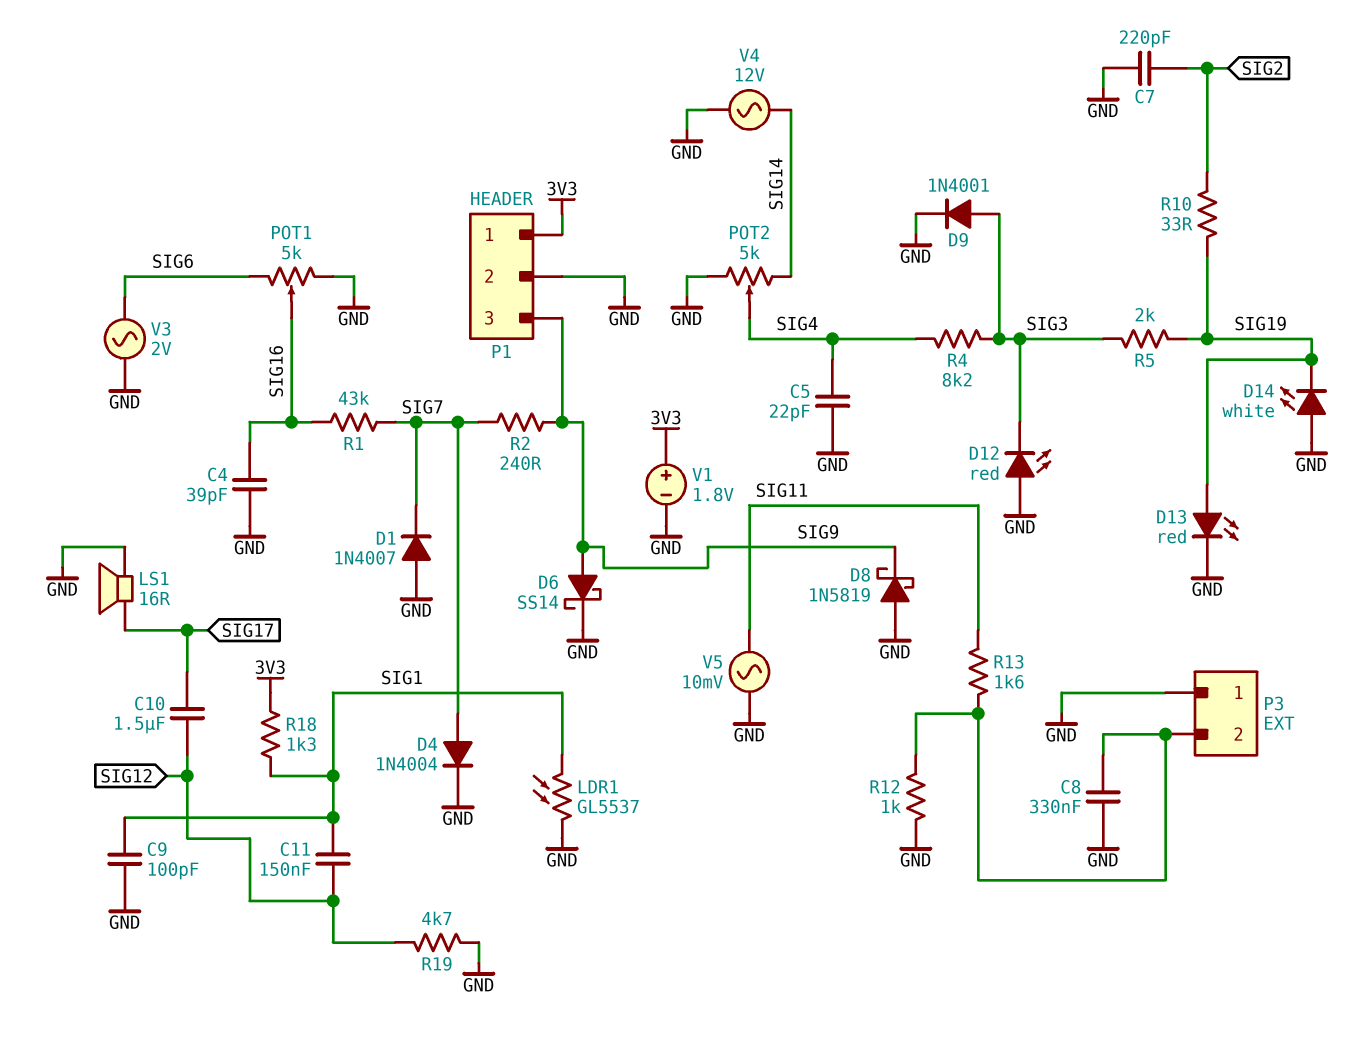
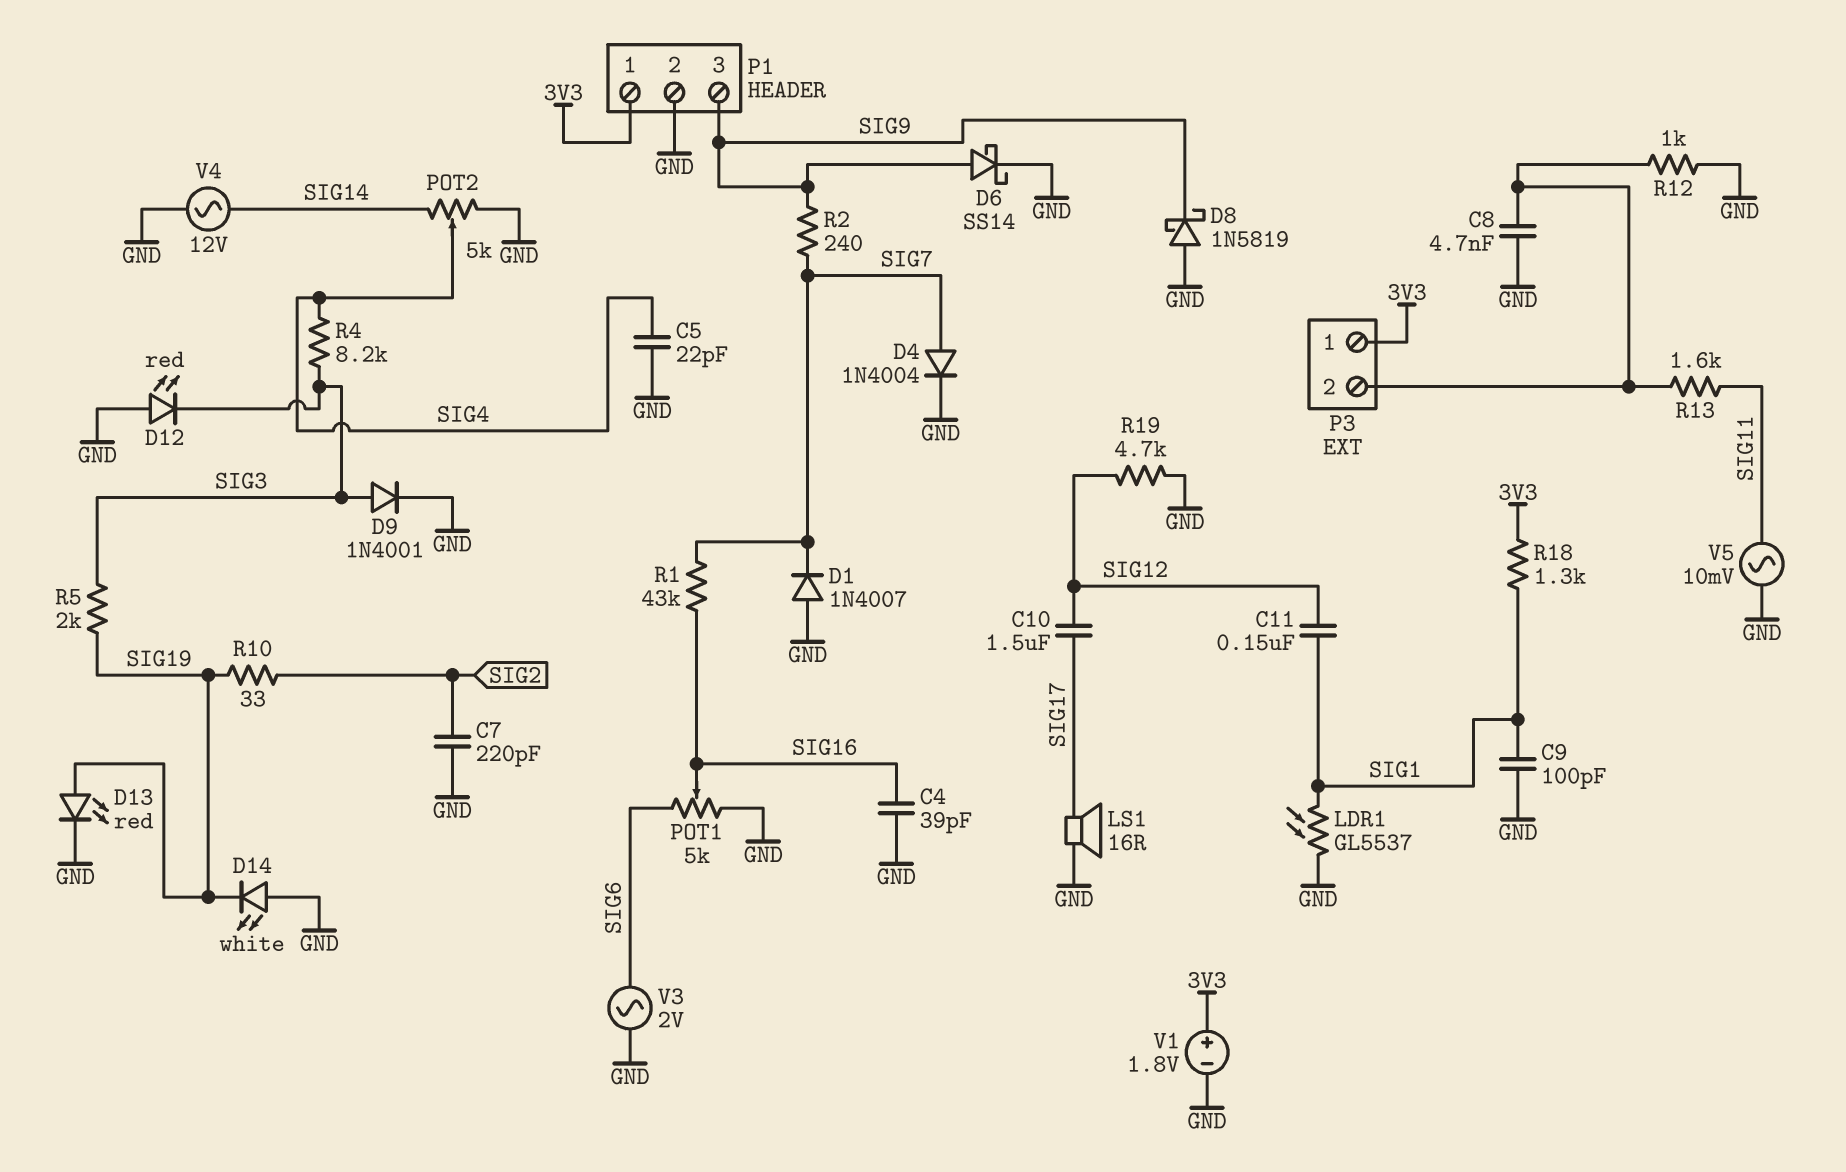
C8: 330nF (GND, P3/2) -> 4.7nF (GND, P3/2)
P3 pin 1: GND -> 3V3

